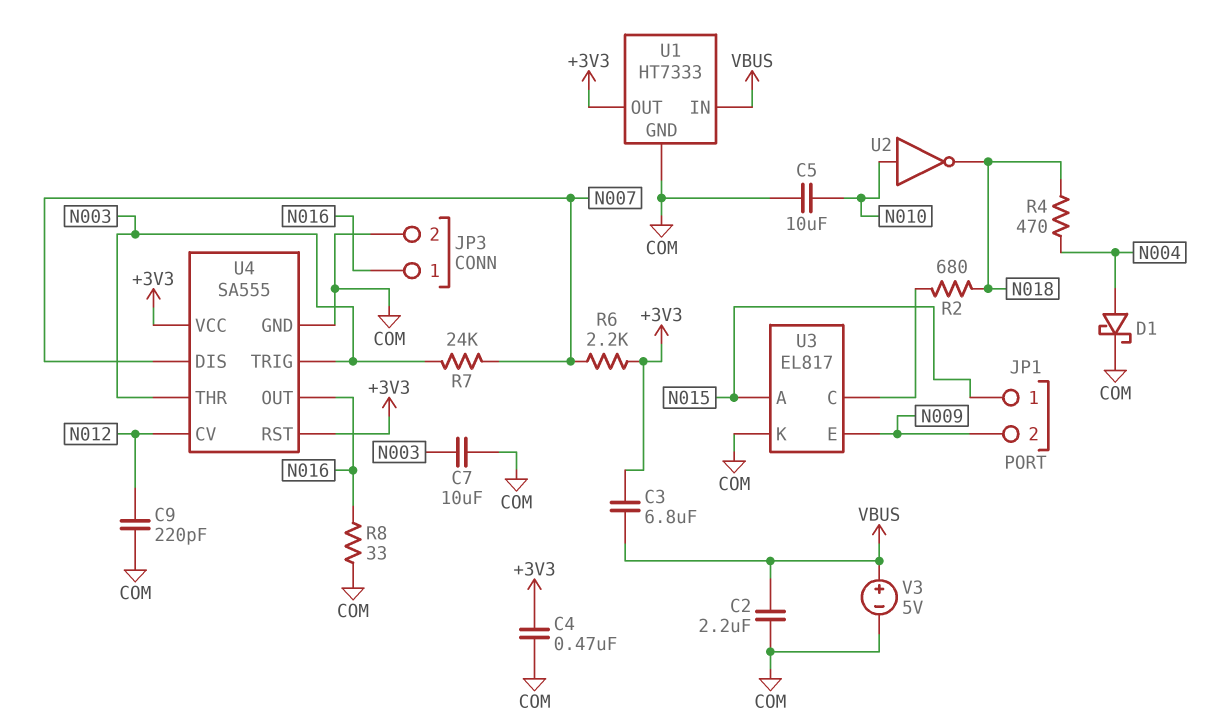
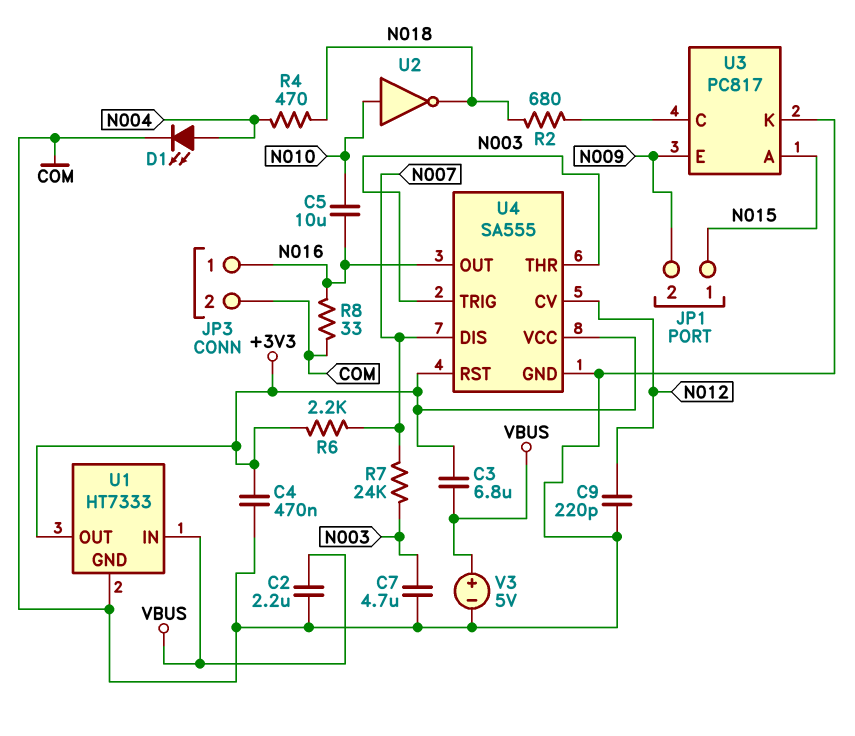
C5: 10uF (COM, N010) -> 10uF (N010, N016)
C7: 10uF (COM, N003) -> 4.7uF (COM, N003)
D1: schottky (A N004, K COM) -> LED (A N004, K COM)
U3: EL817 -> PC817

